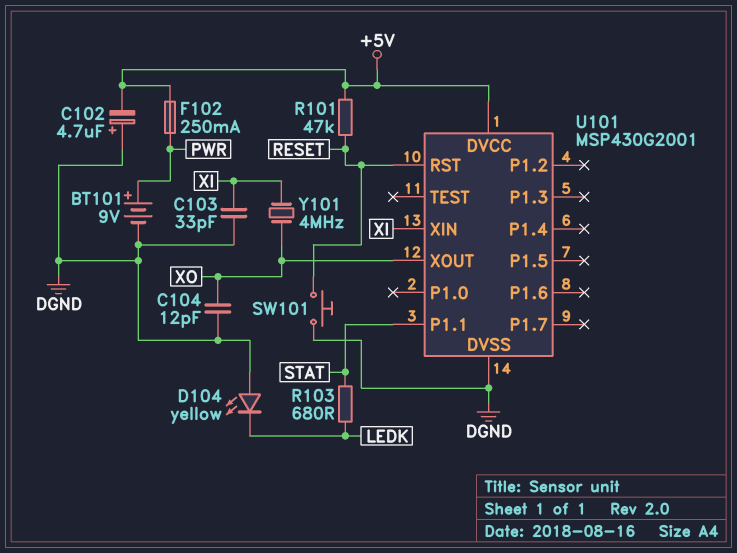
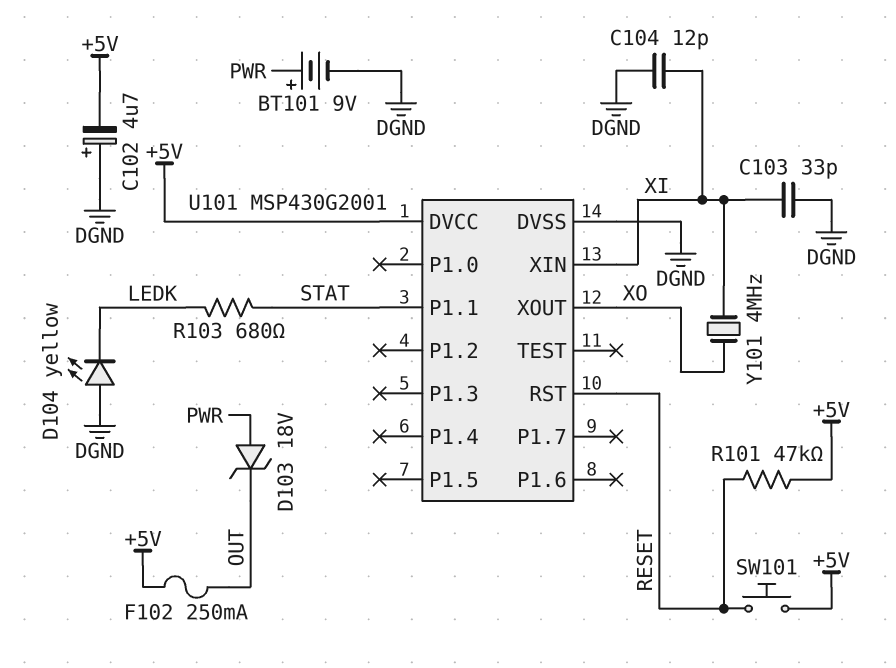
C104: 12pF (DGND, XO) -> 12pF (DGND, XI)
D103: none -> zener 18V (A PWR, K OUT)
F102: 250mA (+5V, PWR) -> 250mA (+5V, OUT)
SW101: button (DGND, RESET) -> button (+5V, RESET)

